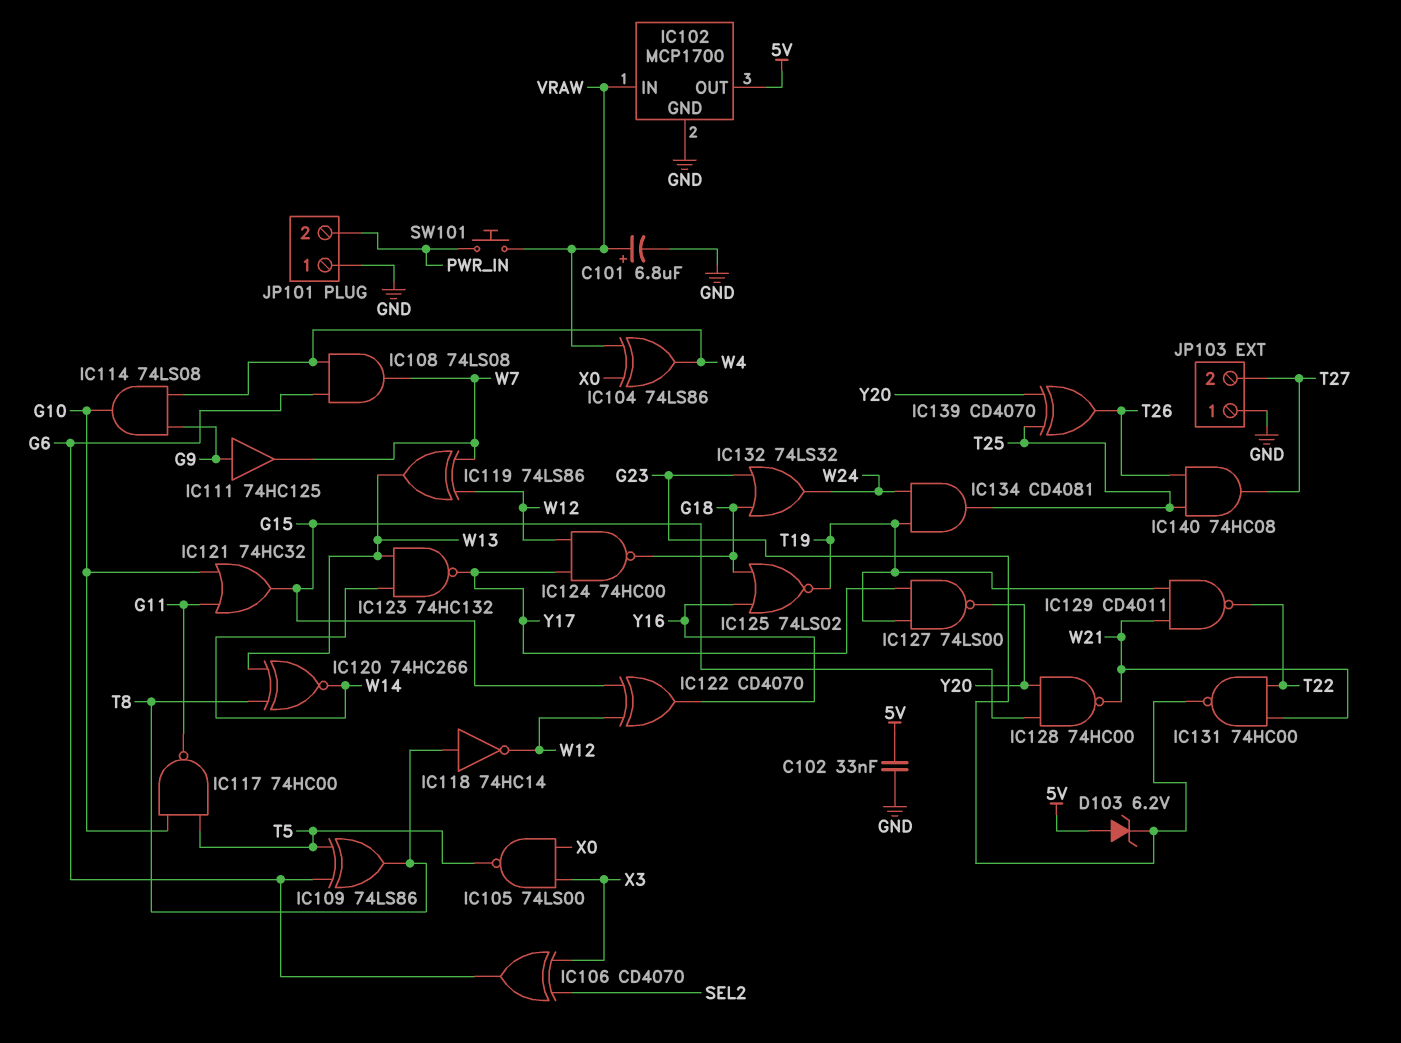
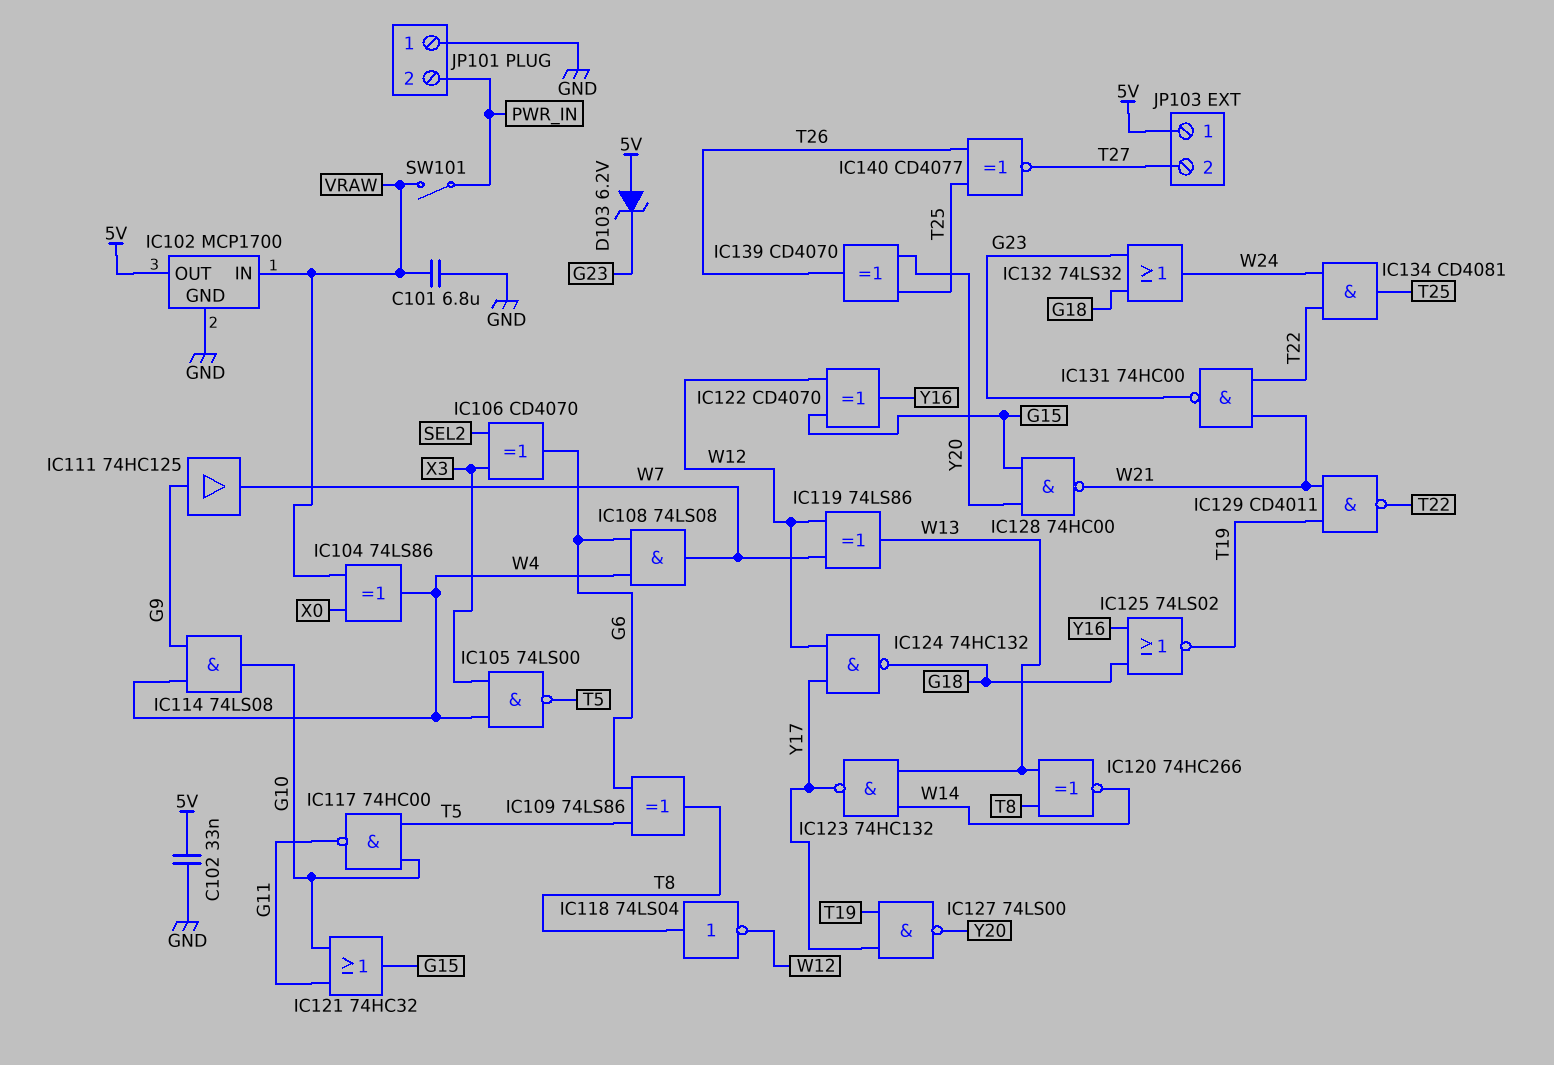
C101: 6.8uF (plus VRAW, minus GND) -> 6.8uF (GND, VRAW)
IC105: NAND 74LS00 (in X0, in X3, out T5) -> NAND 74LS00 (in W4, in X3, out T5)
IC118: NOT 74HC14 (in T8, out W12) -> NOT 74LS04 (in T8, out W12)
IC124: NAND 74HC00 (in W12, in Y17, out G18) -> NAND 74HC132 (in W12, in Y17, out G18)
IC134: AND CD4081 (in T19, in W24, out T25) -> AND CD4081 (in T22, in W24, out T25)
IC140: AND 74HC08 (in T25, in T26, out T27) -> XNOR CD4077 (in T25, in T26, out T27)
JP103 pin 1: GND -> 5V
SW101: button (PWR_IN, VRAW) -> switch (PWR_IN, VRAW)

